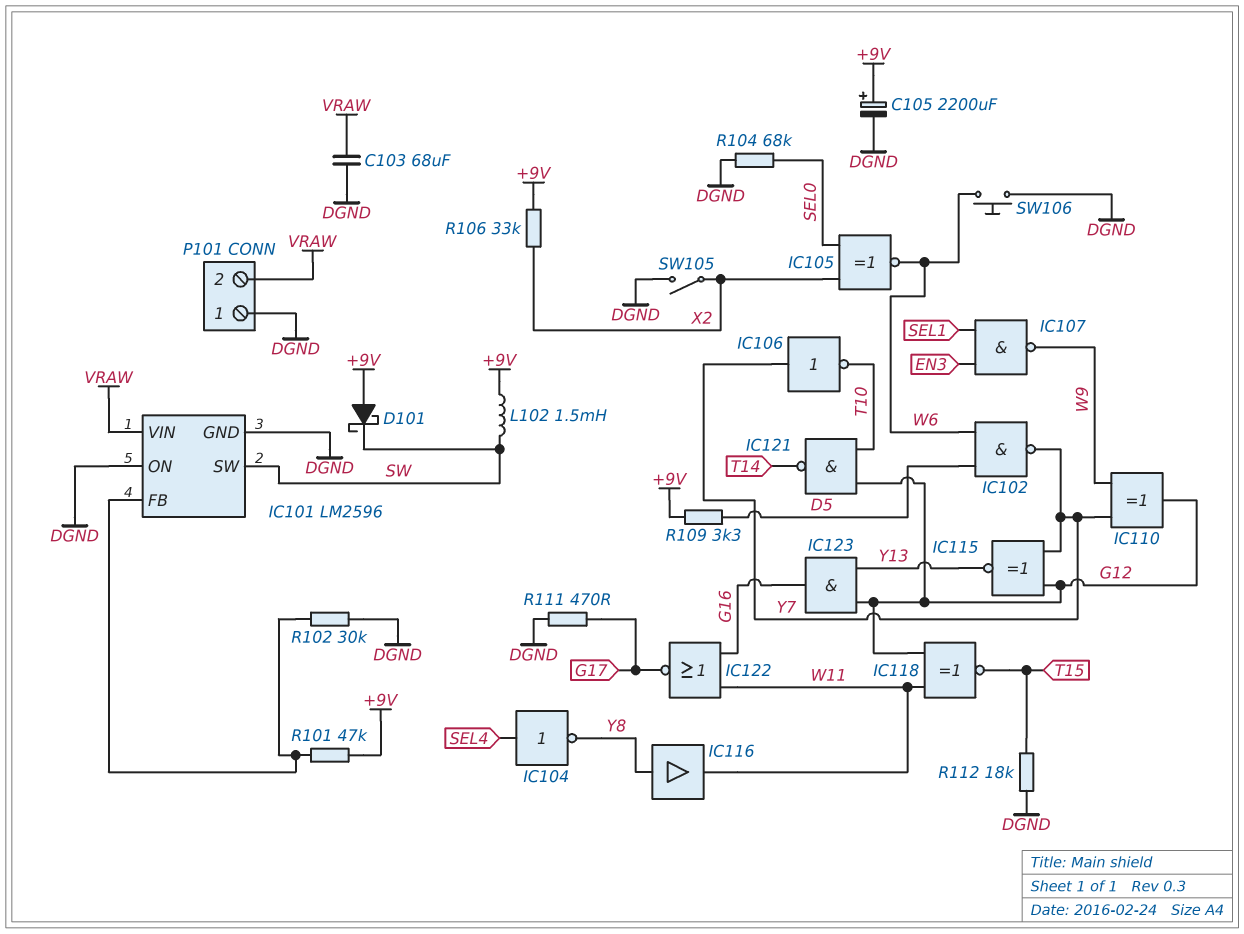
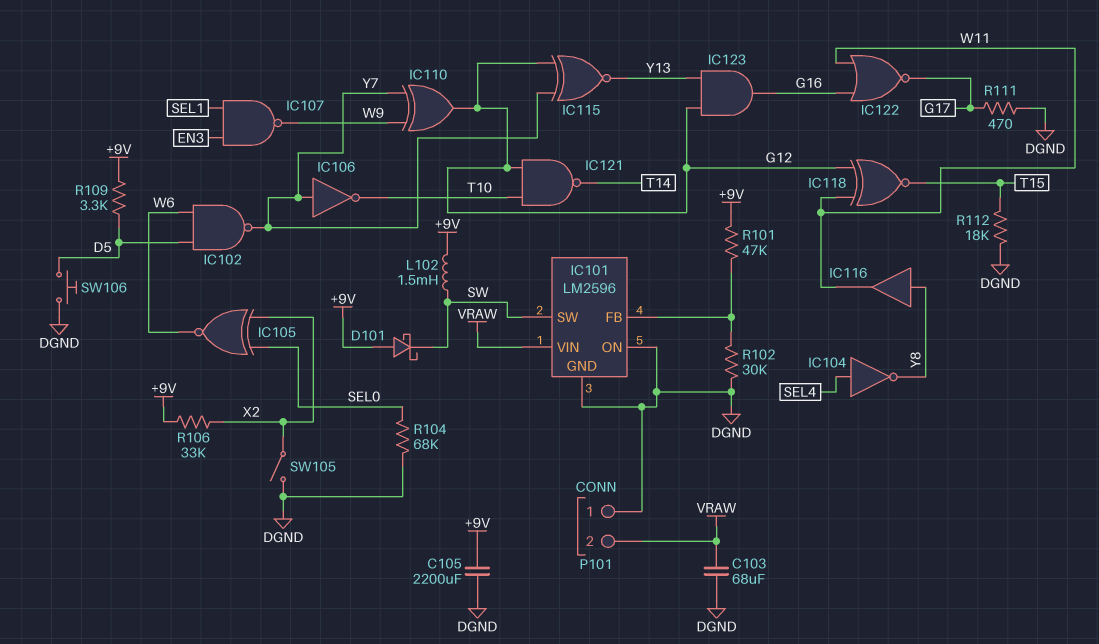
C105: 2200uF (plus +9V, minus DGND) -> 2200uF (+9V, DGND)
SW106: button (DGND, W6) -> button (D5, DGND)

